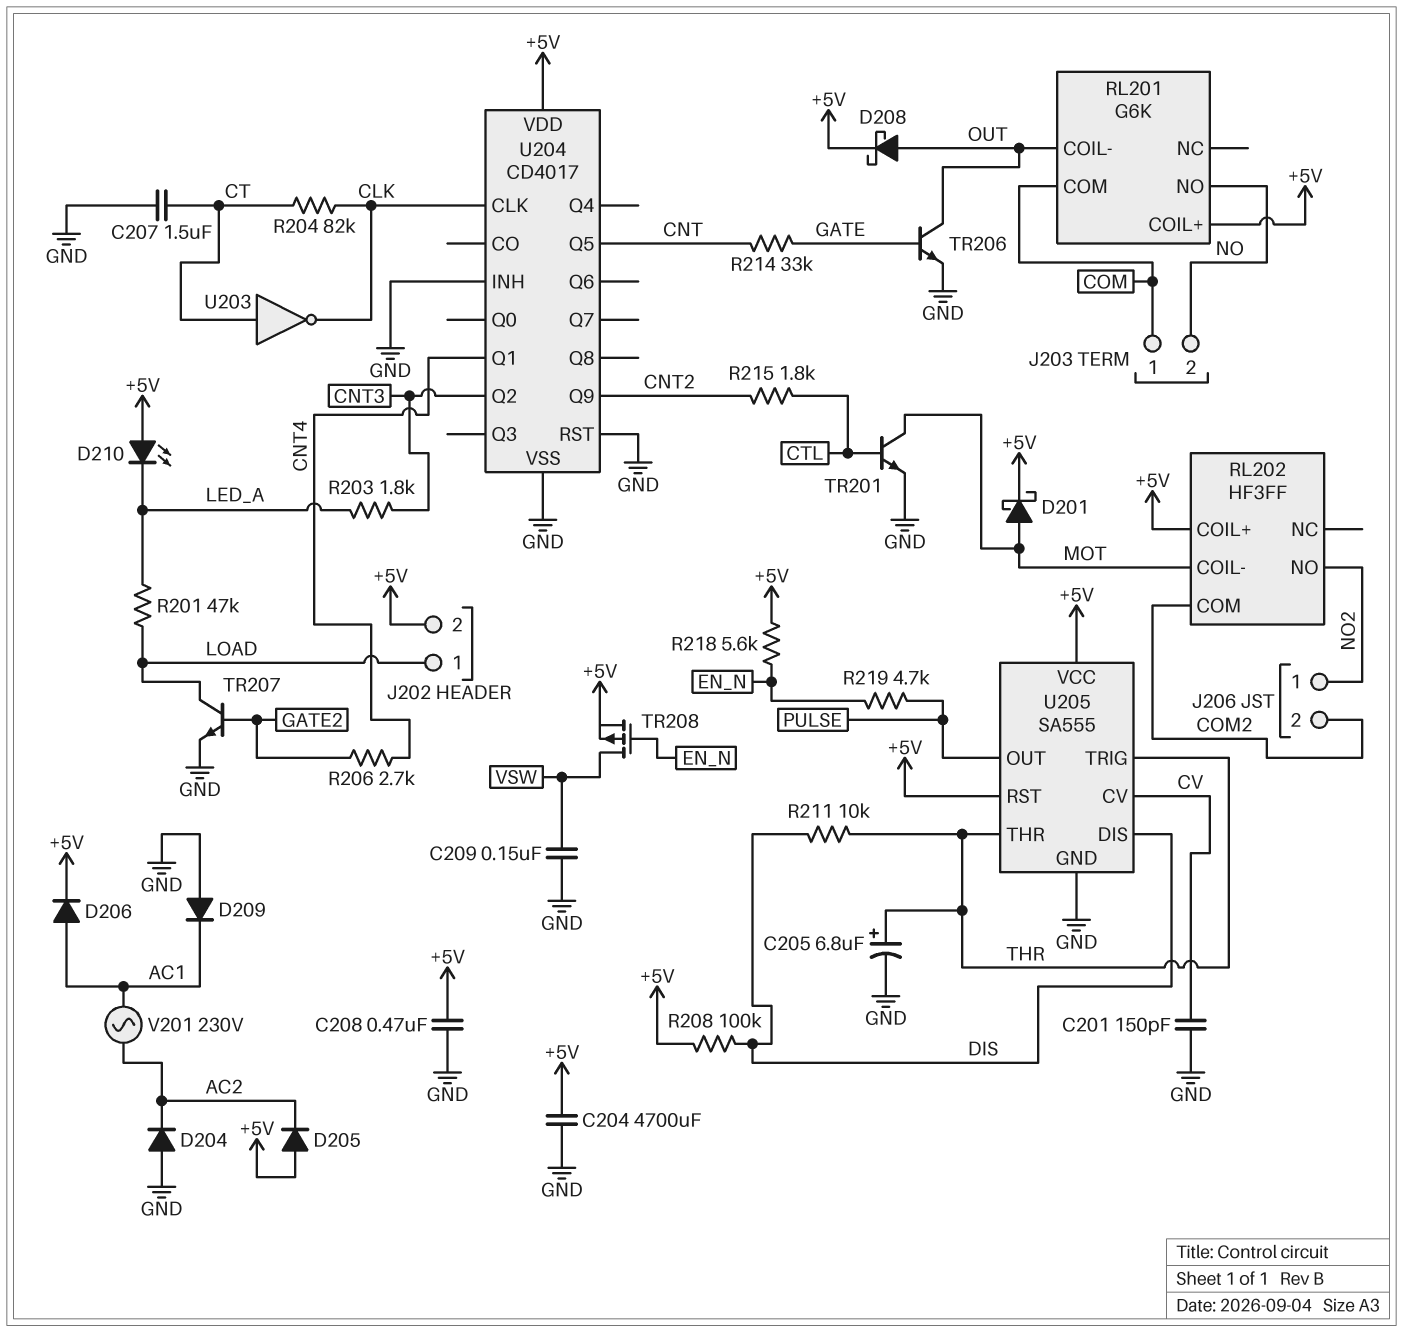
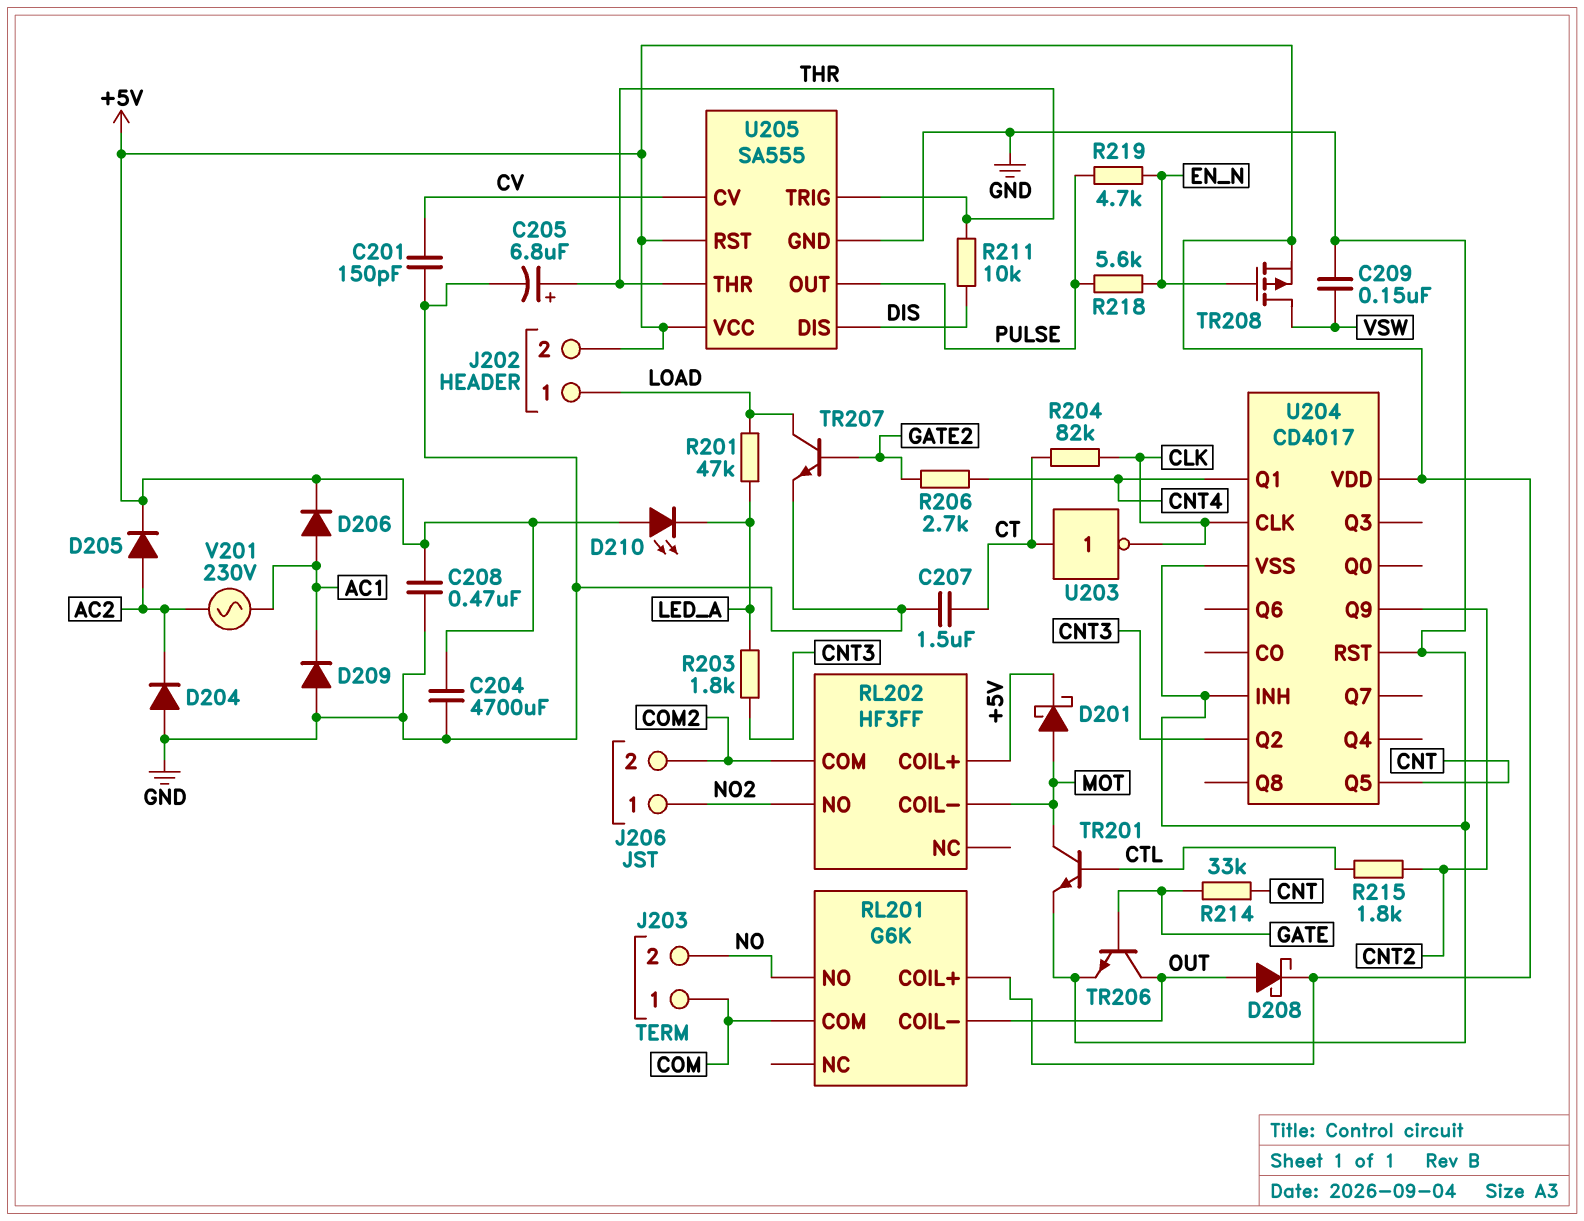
D205: diode (A +5V, K AC2) -> diode (A AC2, K +5V)
R208: 100k (+5V, DIS) -> none
R218: 5.6k (+5V, EN_N) -> 5.6k (EN_N, PULSE)

